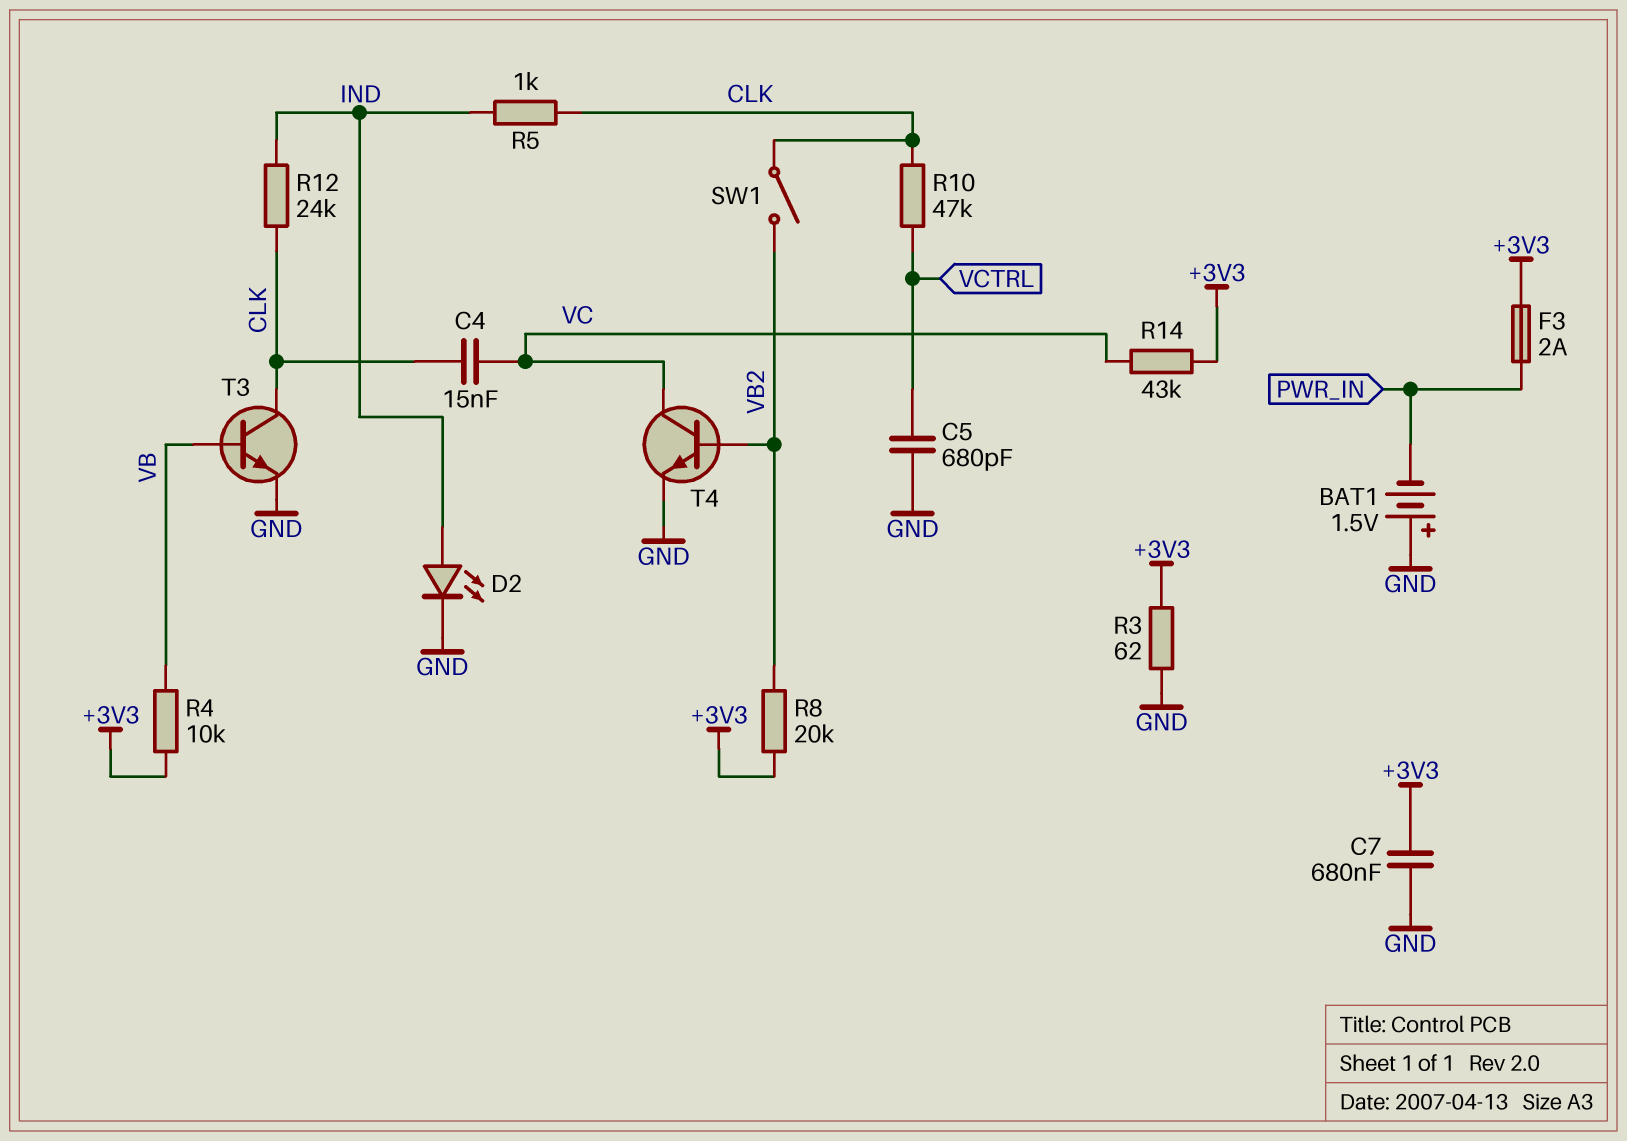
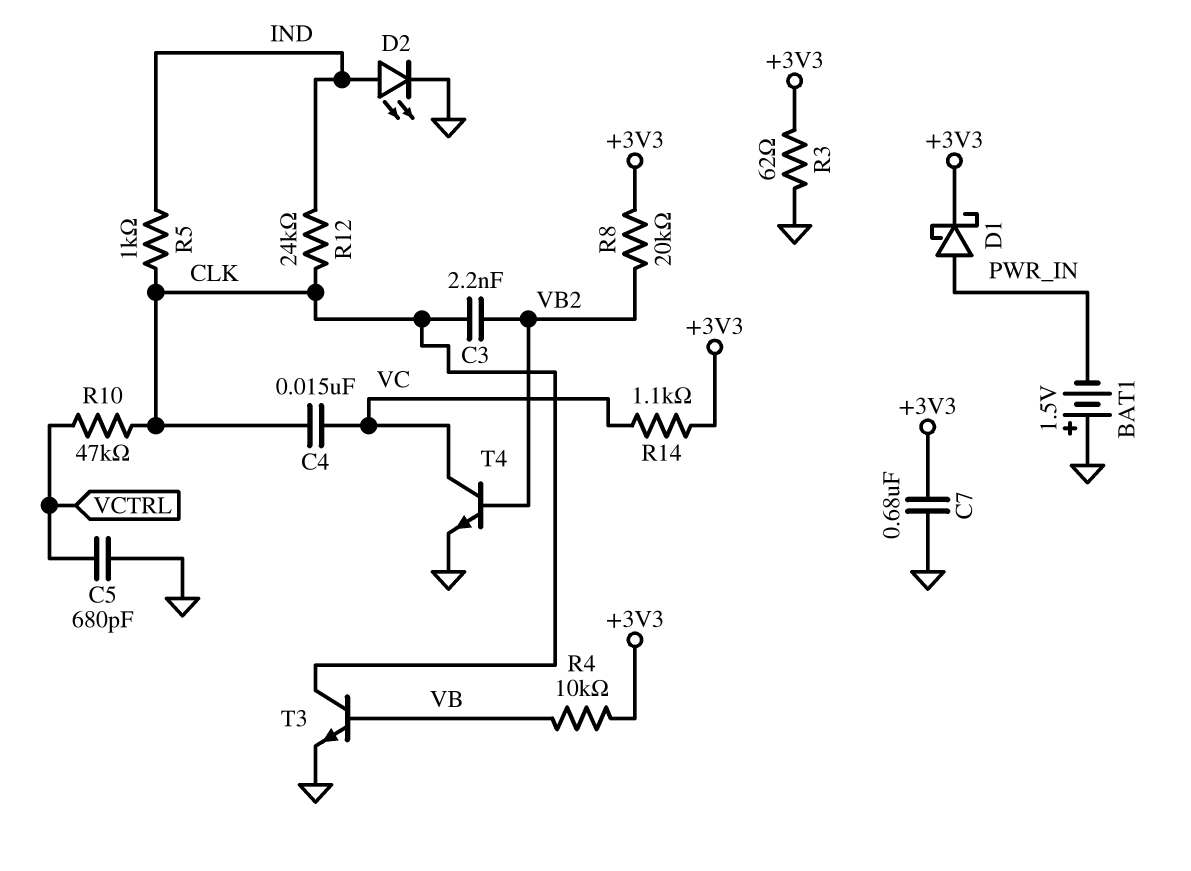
C3: none -> 2.2nF (CLK, VB2)
D1: none -> schottky (A PWR_IN, K +3V3)
F3: 2A (+3V3, PWR_IN) -> none
R14: 43k (+3V3, VC) -> 1.1k (+3V3, VC)
SW1: switch (CLK, VB2) -> none

